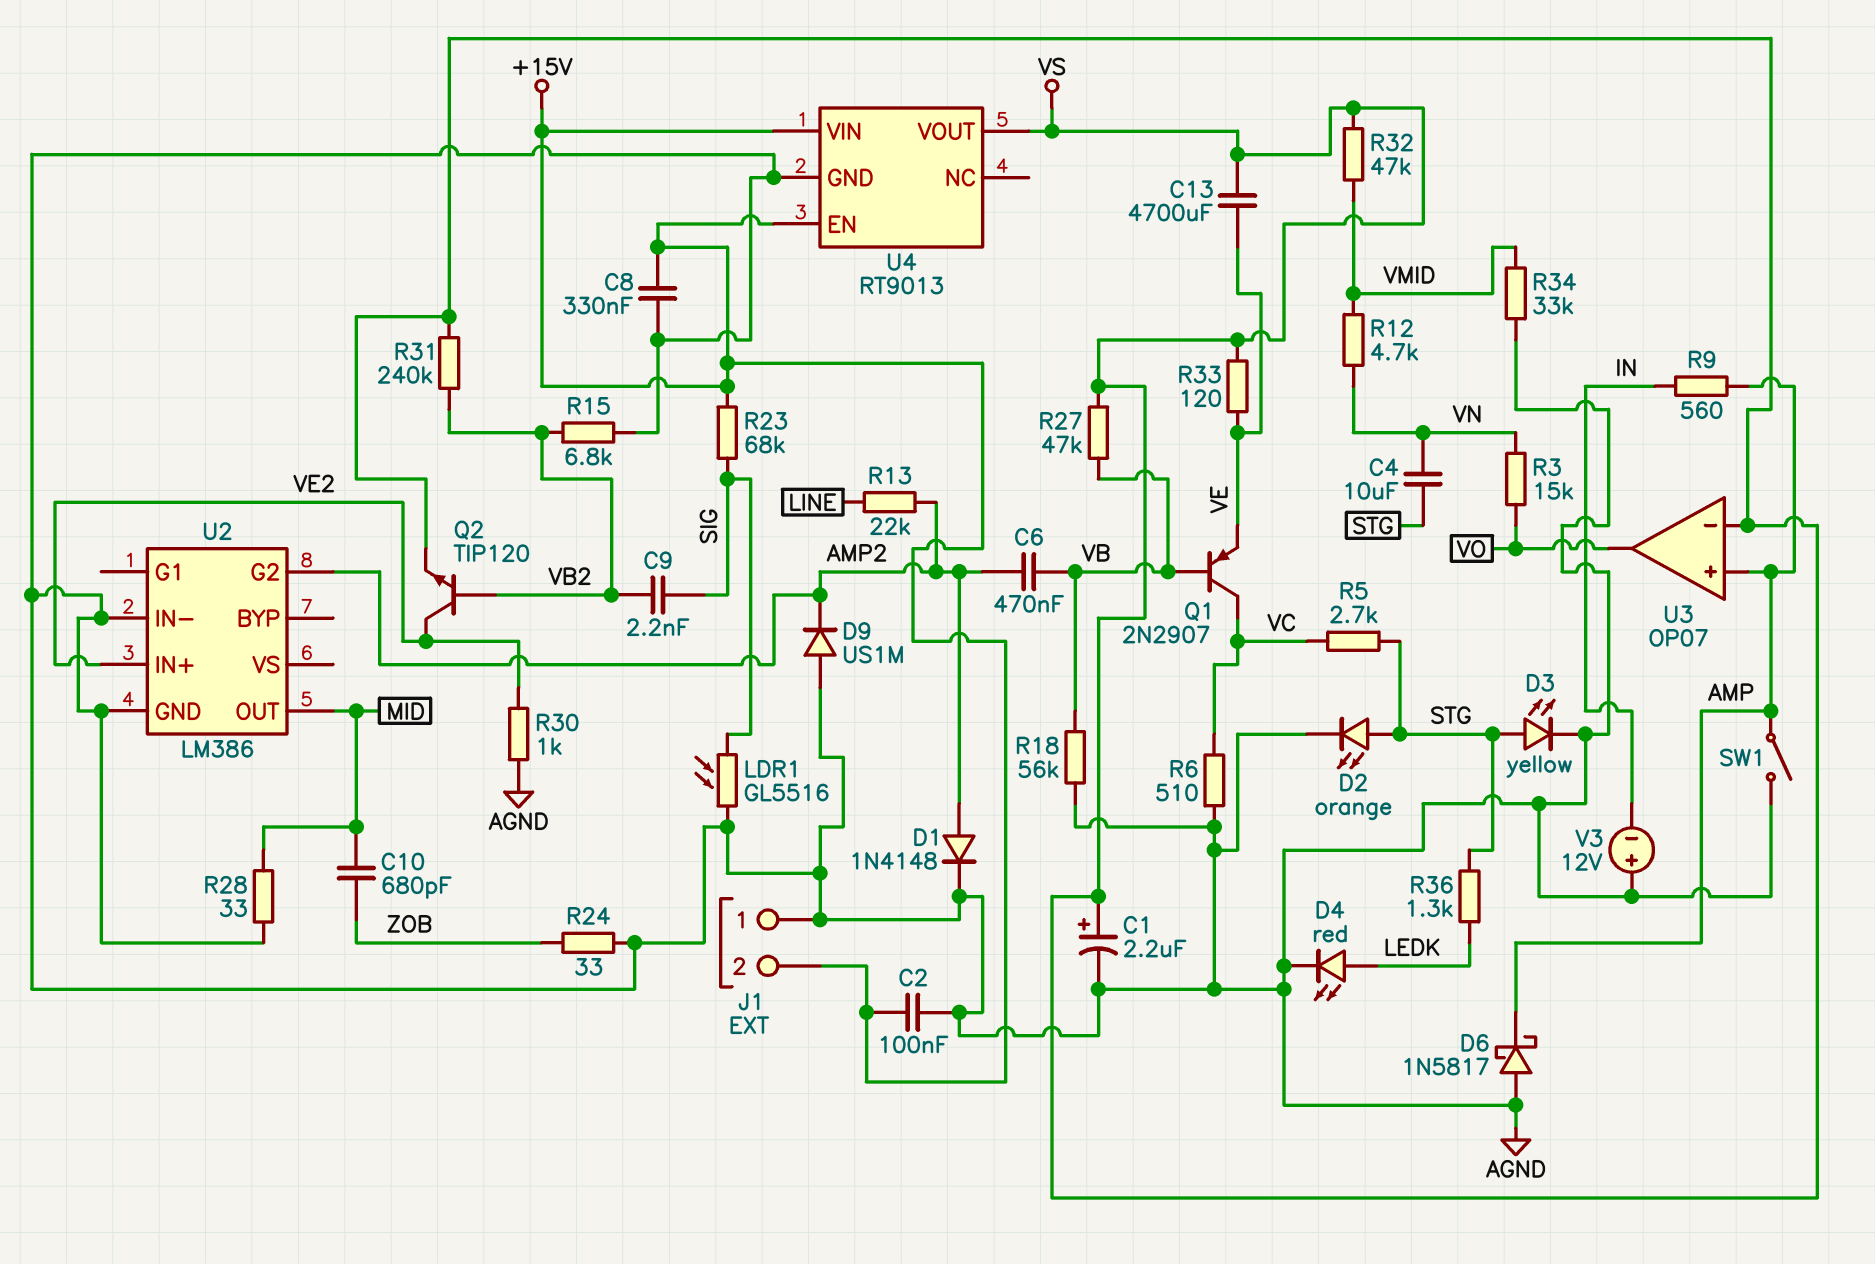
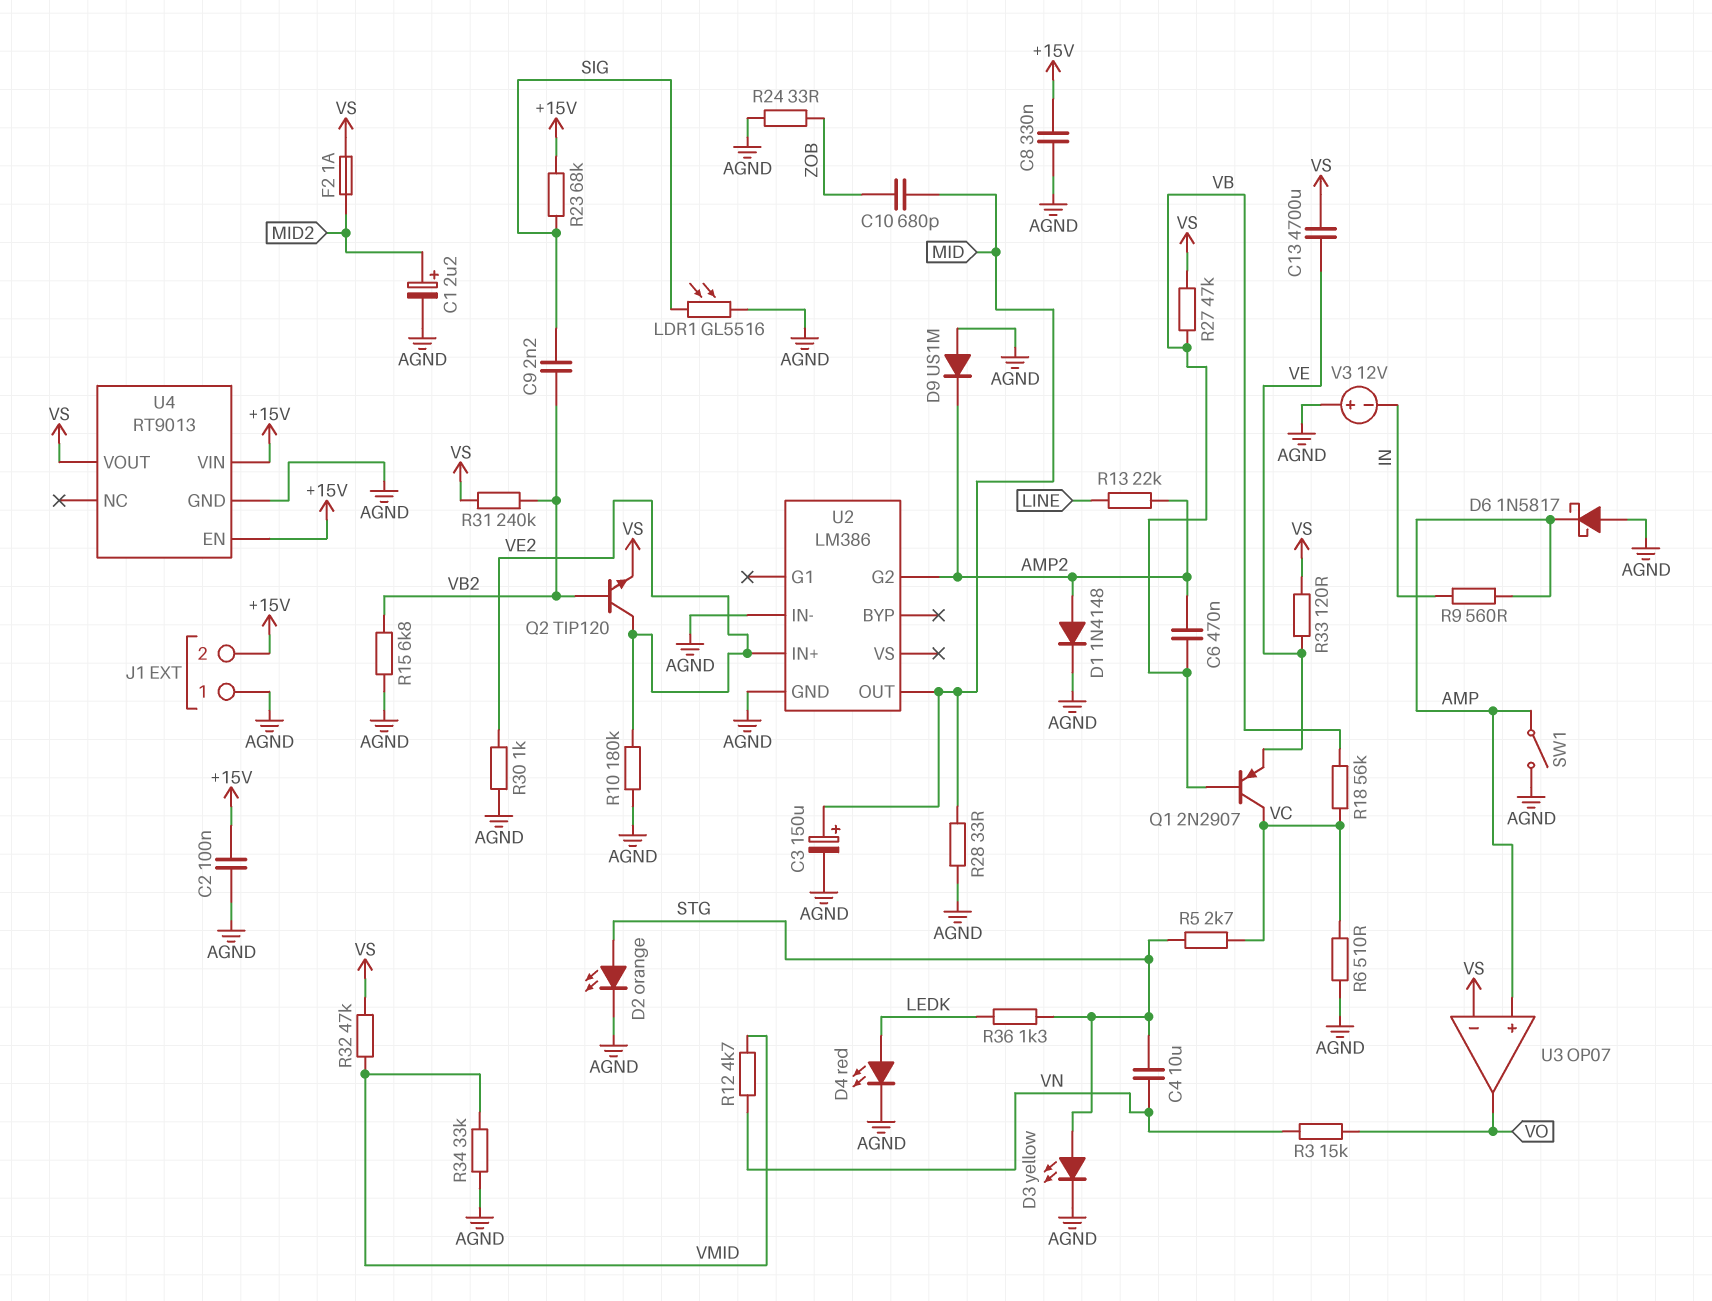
C1: 2.2uF (plus VS, minus AGND) -> 2.2uF (plus MID2, minus AGND)
C3: none -> 150uF (plus MID, minus AGND)
F2: none -> 1A (MID2, VS)
R10: none -> 180k (AGND, VE2)
R18: 56k (AGND, VB) -> 56k (VB, VC)

